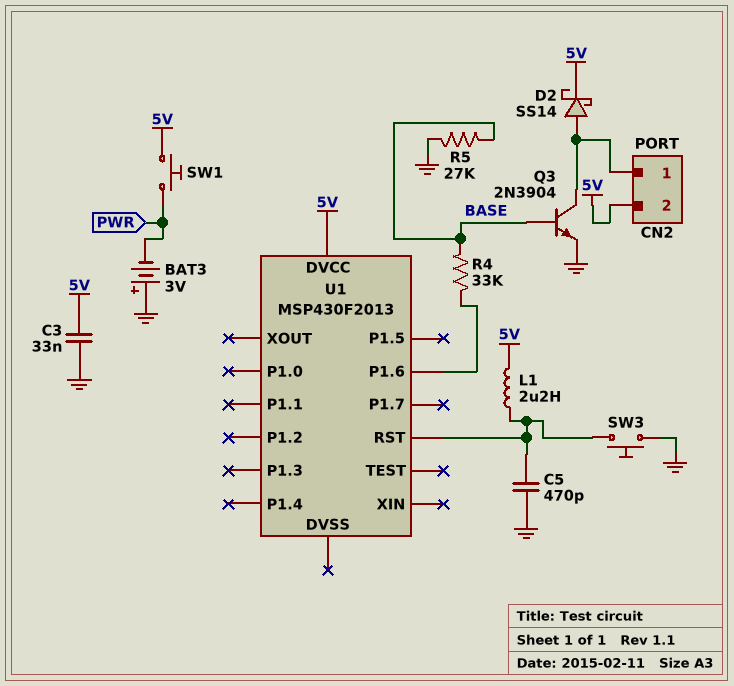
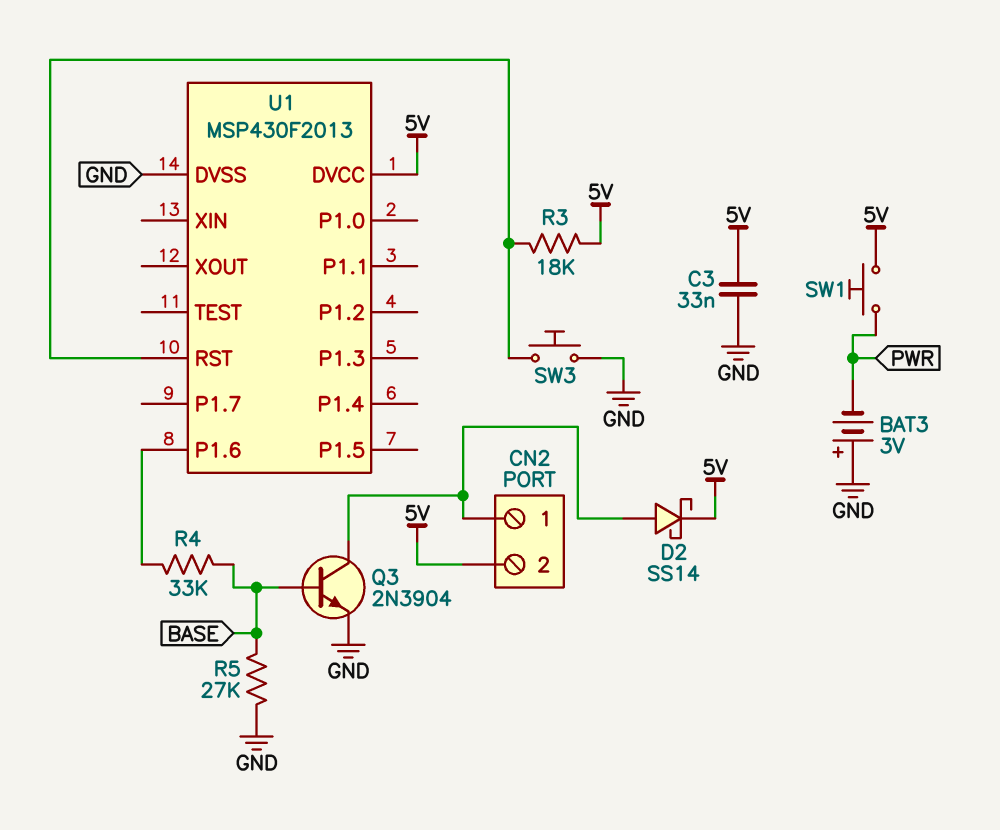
C5: 470pF (GND, U1/RST) -> none
L1: 2.2uH (5V, U1/RST) -> none
R3: none -> 18k (5V, U1/RST)
U1 pin DVSS: none -> GND

